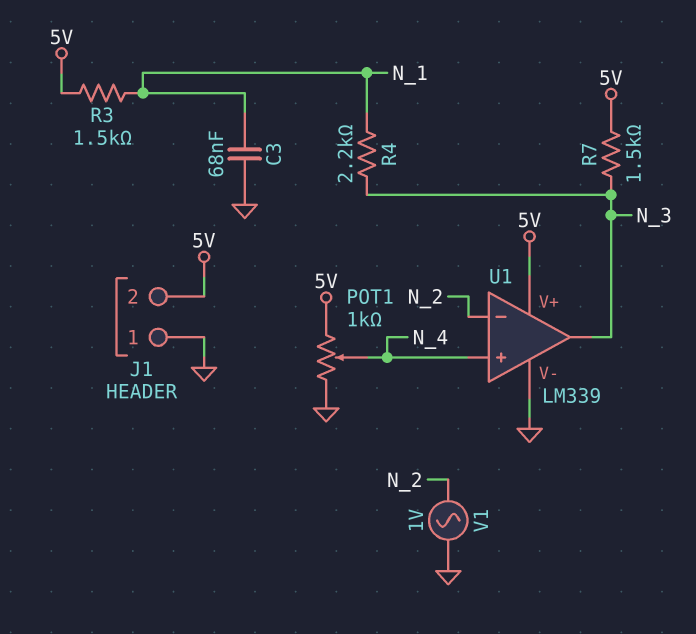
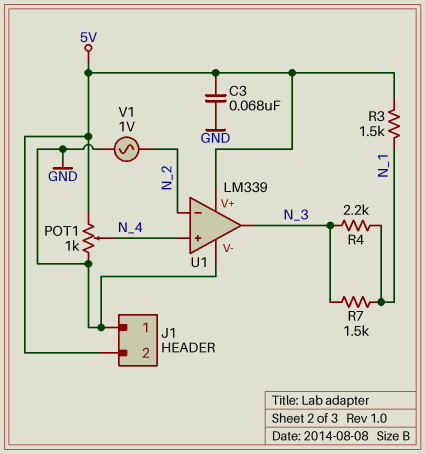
C3: 68nF (GND, N_1) -> 68nF (5V, GND)
R7: 1.5k (5V, N_3) -> 1.5k (N_1, N_3)

